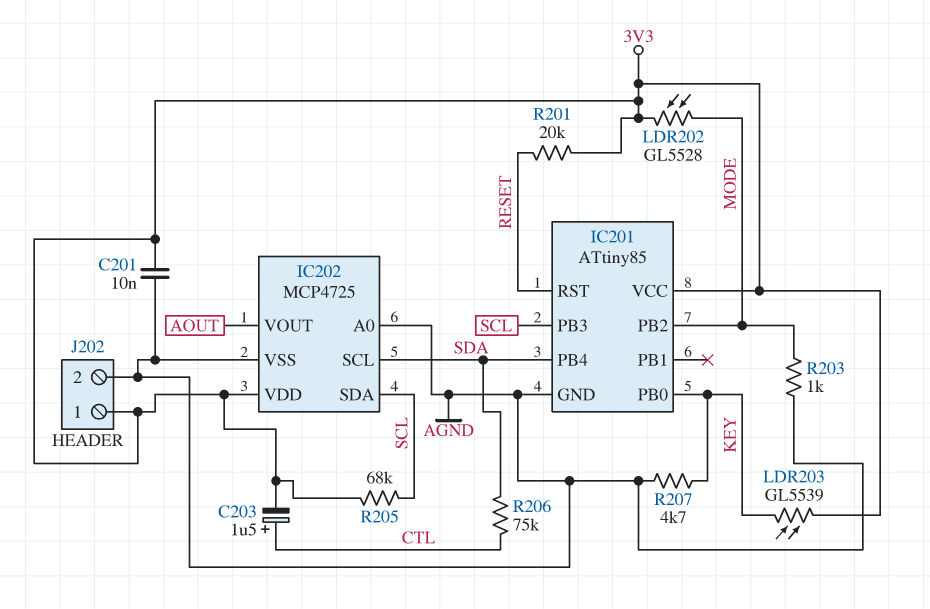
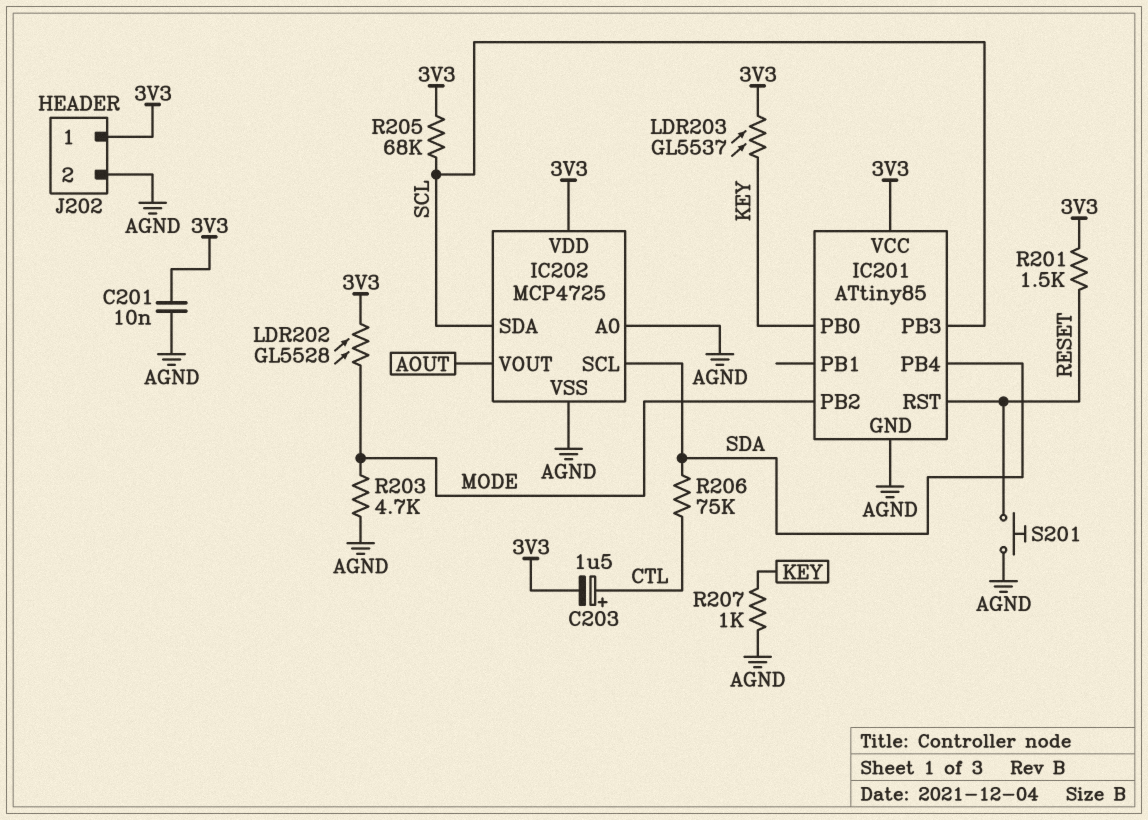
LDR203: GL5539 (3V3, KEY) -> GL5537 (3V3, KEY)
R201: 20k (3V3, RESET) -> 1.5k (3V3, RESET)
R203: 1k (AGND, MODE) -> 4.7k (AGND, MODE)
R207: 4.7k (AGND, KEY) -> 1k (AGND, KEY)
S201: none -> button (AGND, RESET)

